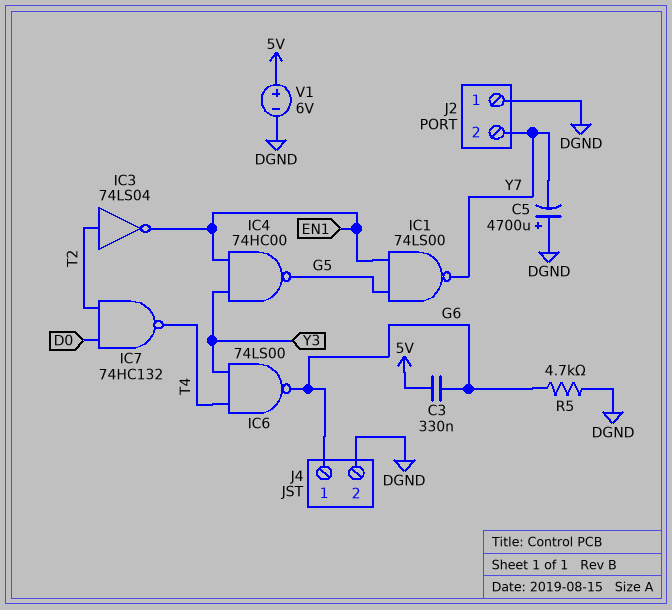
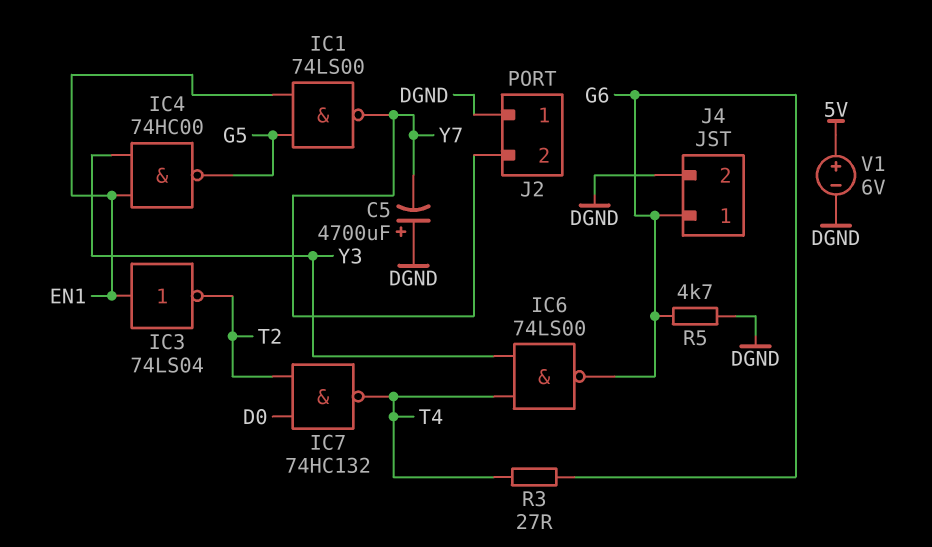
C3: 330nF (5V, G6) -> none
IC3: NOT 74LS04 (in T2, out EN1) -> NOT 74LS04 (in EN1, out T2)
R3: none -> 27 (G6, T4)

